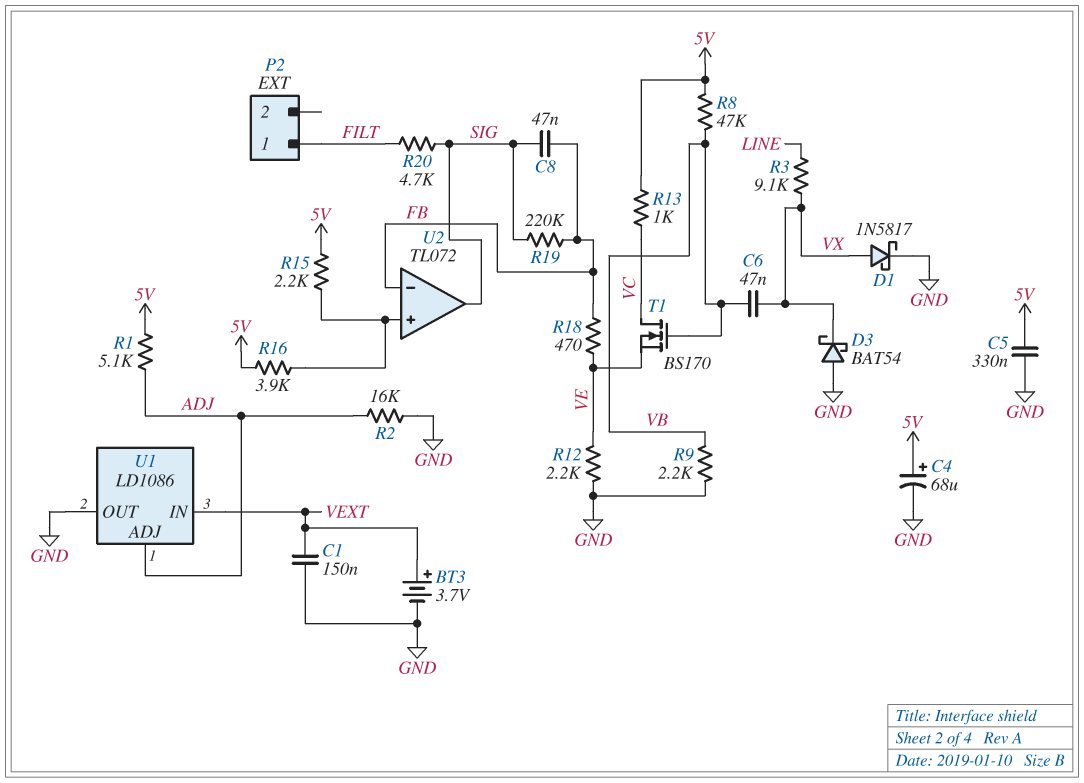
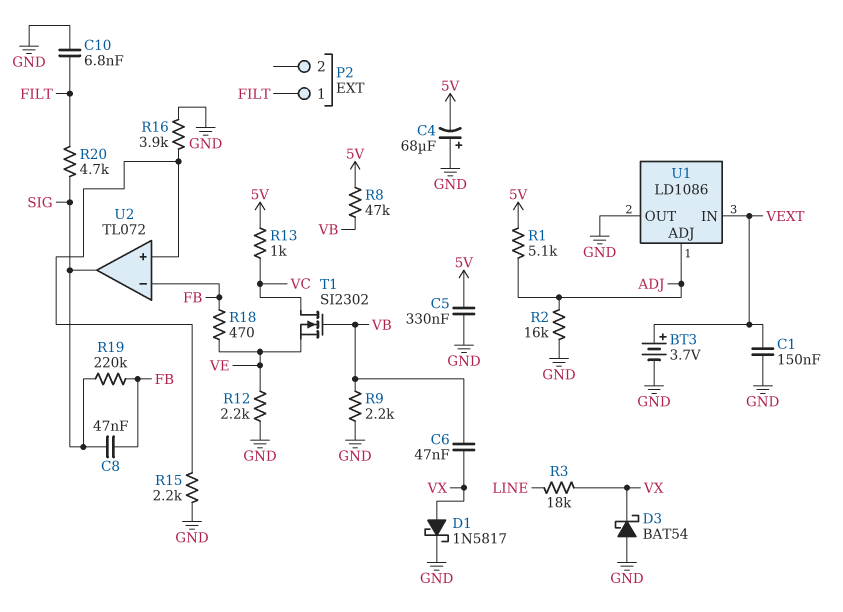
C4: 68uF (plus 5V, minus GND) -> 68uF (plus GND, minus 5V)
C10: none -> 6.8nF (FILT, GND)
R3: 9.1k (LINE, VX) -> 18k (LINE, VX)
R15: 2.2k (5V, U2/in+) -> 2.2k (GND, U2/in+)
R16: 3.9k (5V, U2/in+) -> 3.9k (GND, U2/in+)
T1: NMOS BS170 (G VB, D VC, S VE) -> NMOS SI2302 (G VB, D VC, S VE)

